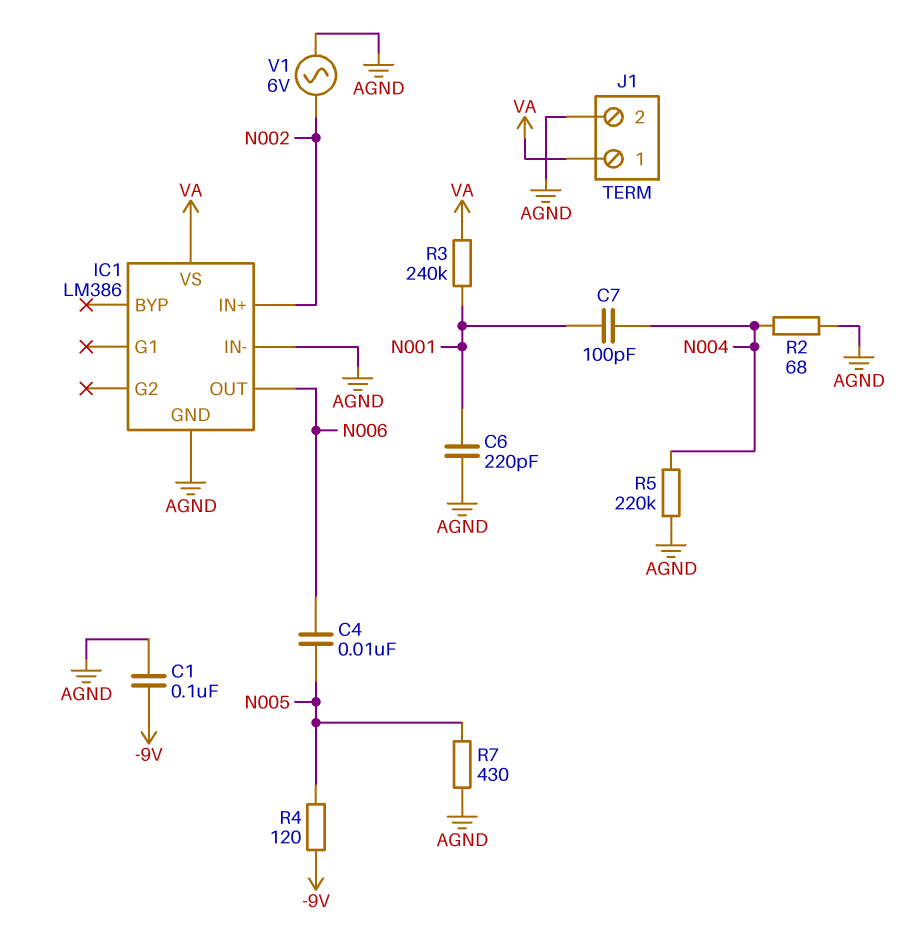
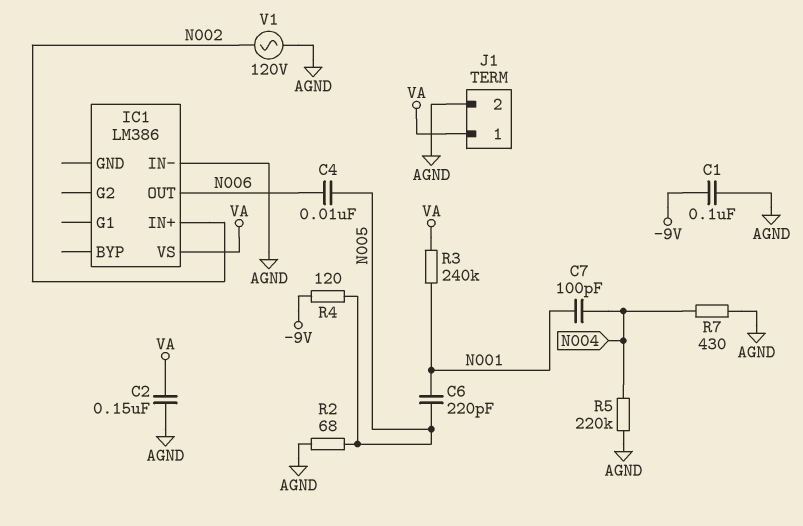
C2: none -> 150nF (AGND, VA)
C6: 220pF (AGND, N001) -> 220pF (N001, N005)
IC1 pin GND: AGND -> none
R2: 68 (AGND, N004) -> 68 (AGND, N005)
R7: 430 (AGND, N005) -> 430 (AGND, N004)
V1: AC 6V (AGND, N002) -> AC 120V (AGND, N002)

